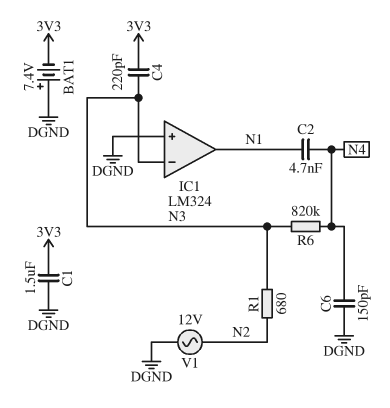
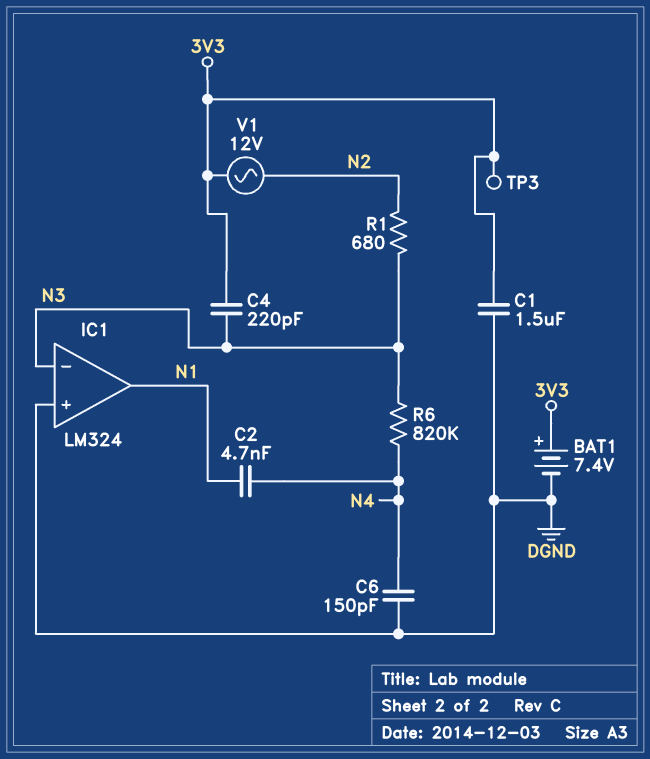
BAT1: 7.4V (plus DGND, minus 3V3) -> 7.4V (plus 3V3, minus DGND)
TP3: none -> test point (3V3)
V1: AC 12V (DGND, N2) -> AC 12V (3V3, N2)

